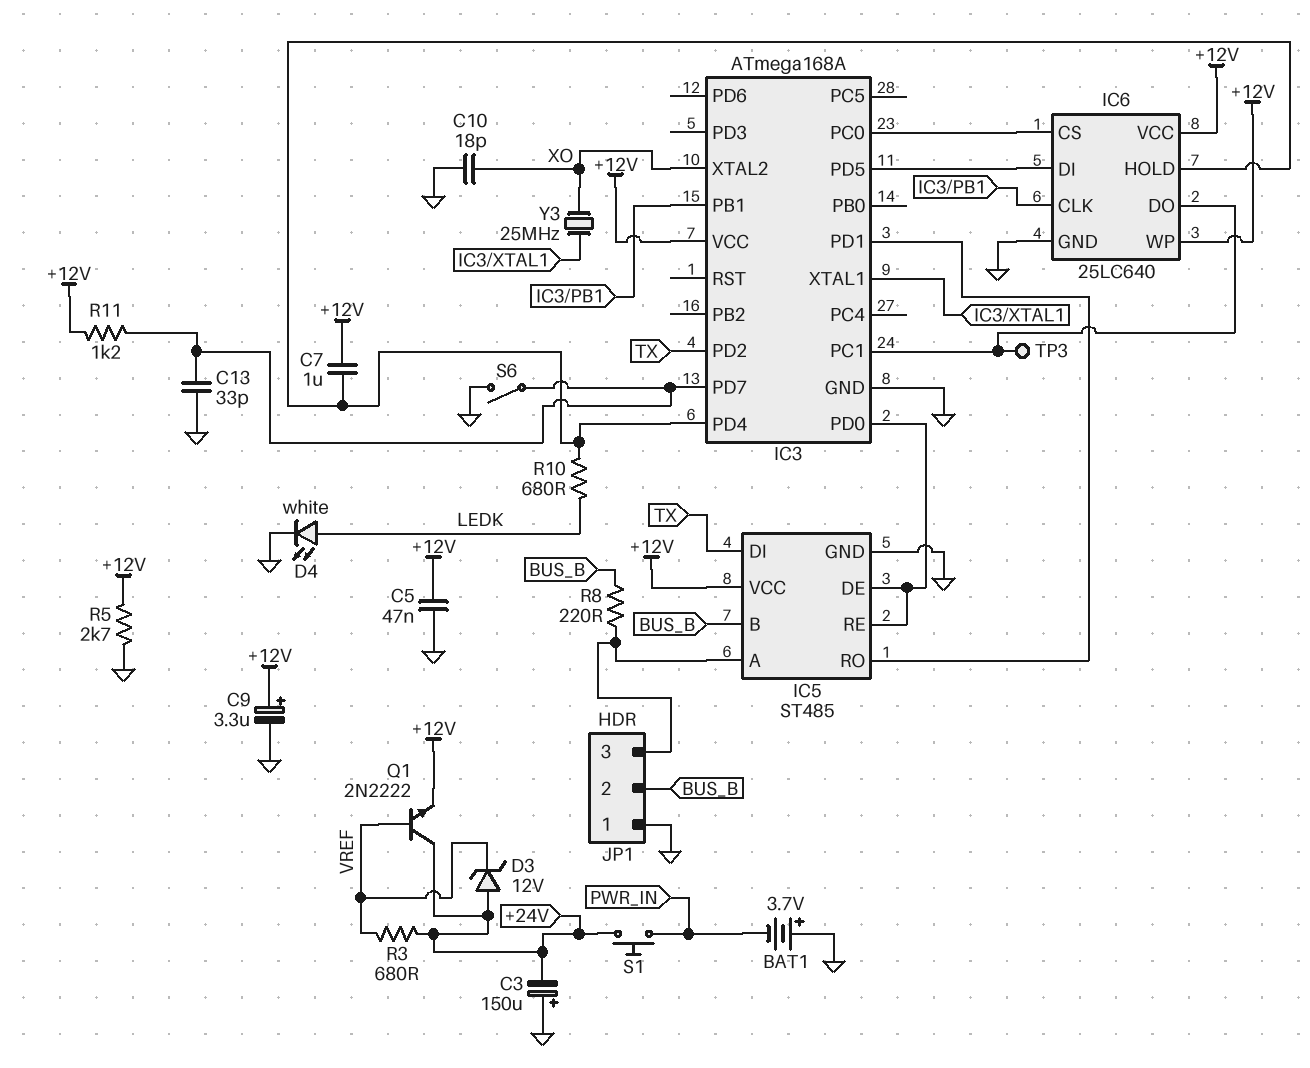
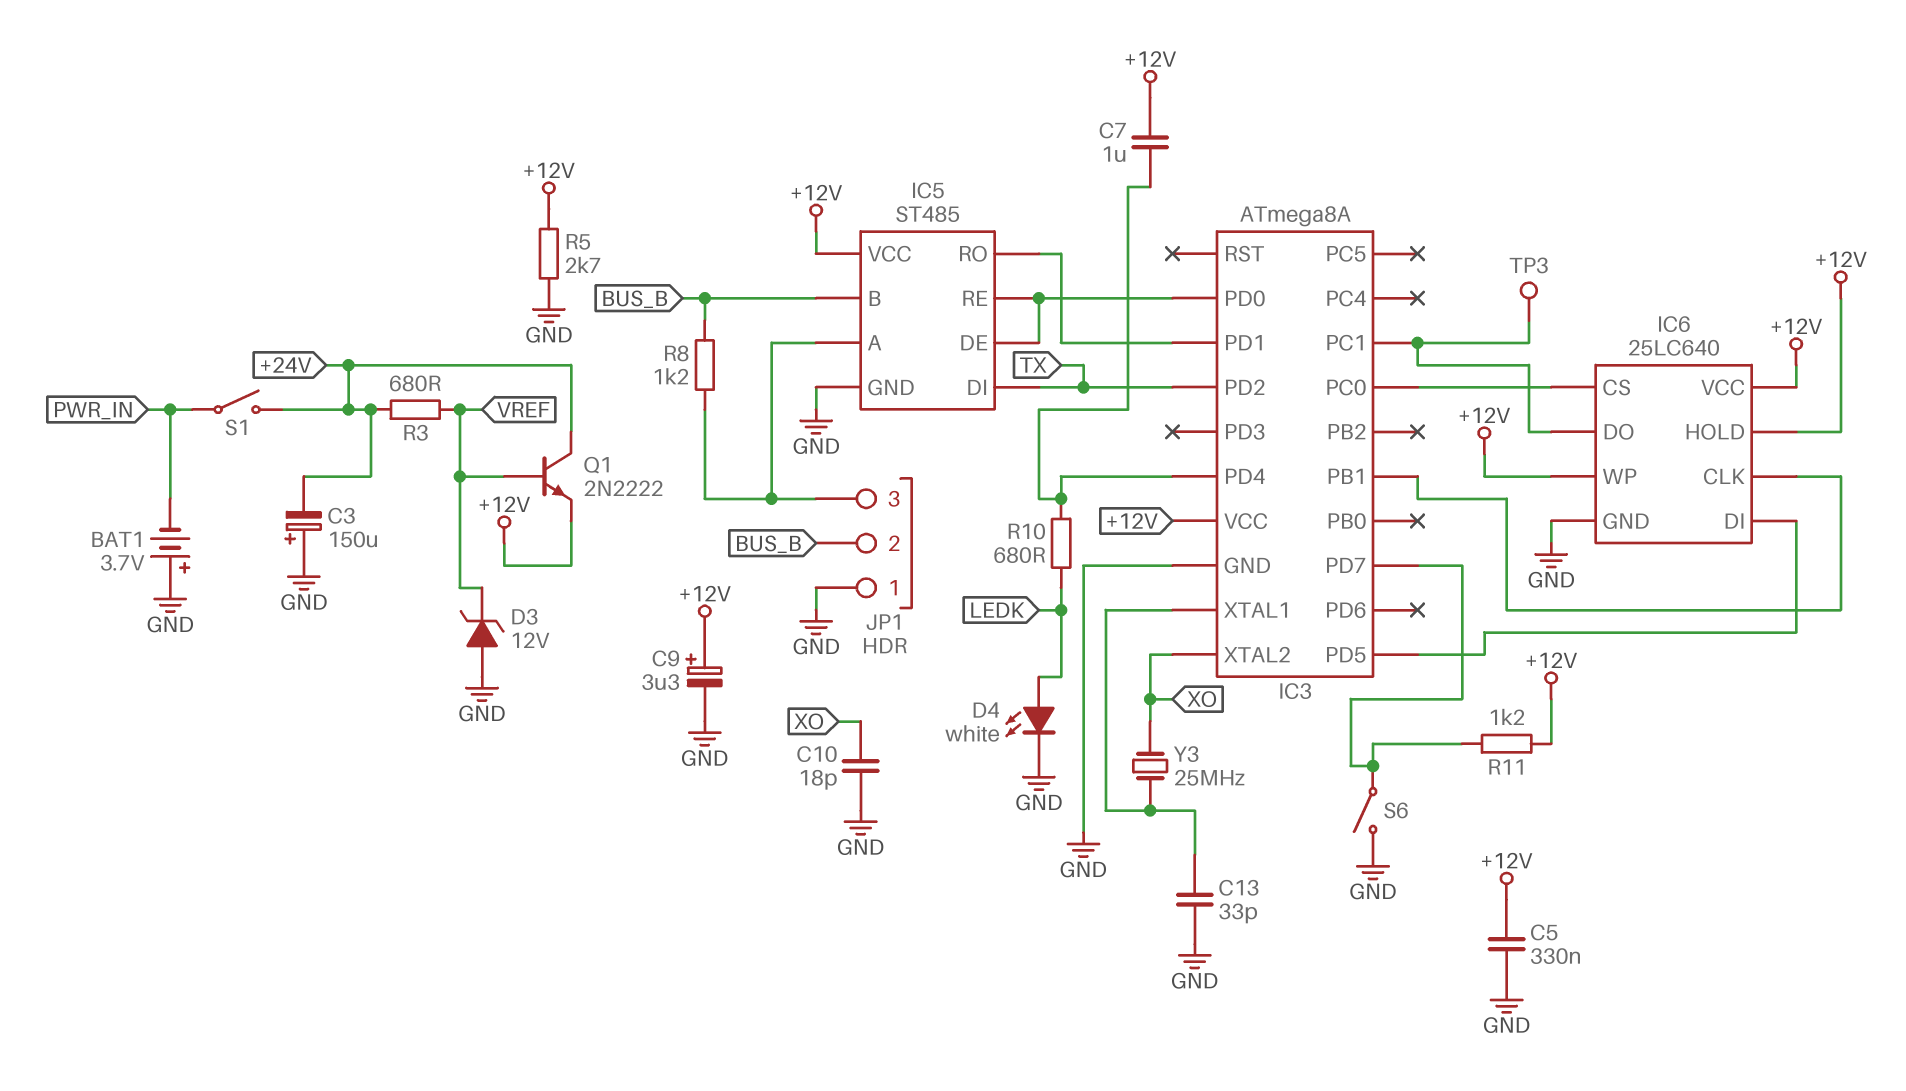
C5: 47nF (+12V, GND) -> 330nF (+12V, GND)
C13: 33pF (GND, IC3/PD7) -> 33pF (GND, IC3/XTAL1)
D3: zener 12V (A +24V, K VREF) -> zener 12V (A GND, K VREF)
IC3: ATmega168A -> ATmega8A
IC6 pin HOLD: IC3/PD4 -> +12V
R8: 220 (BUS_B, IC5/A) -> 1.2k (BUS_B, IC5/A)
S1: button (+24V, PWR_IN) -> switch (+24V, PWR_IN)

